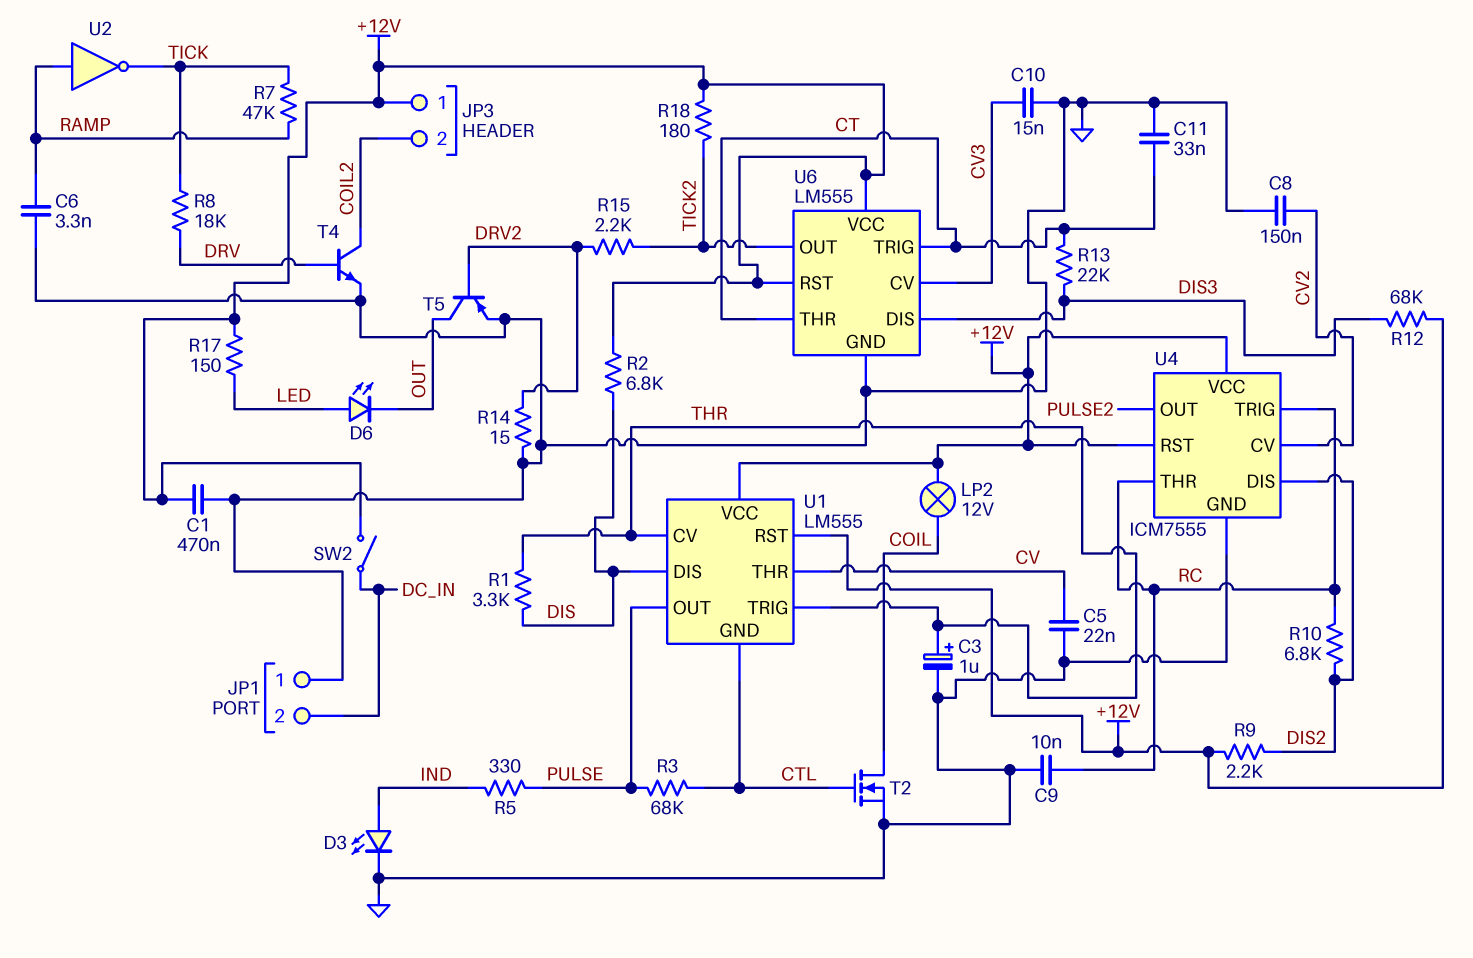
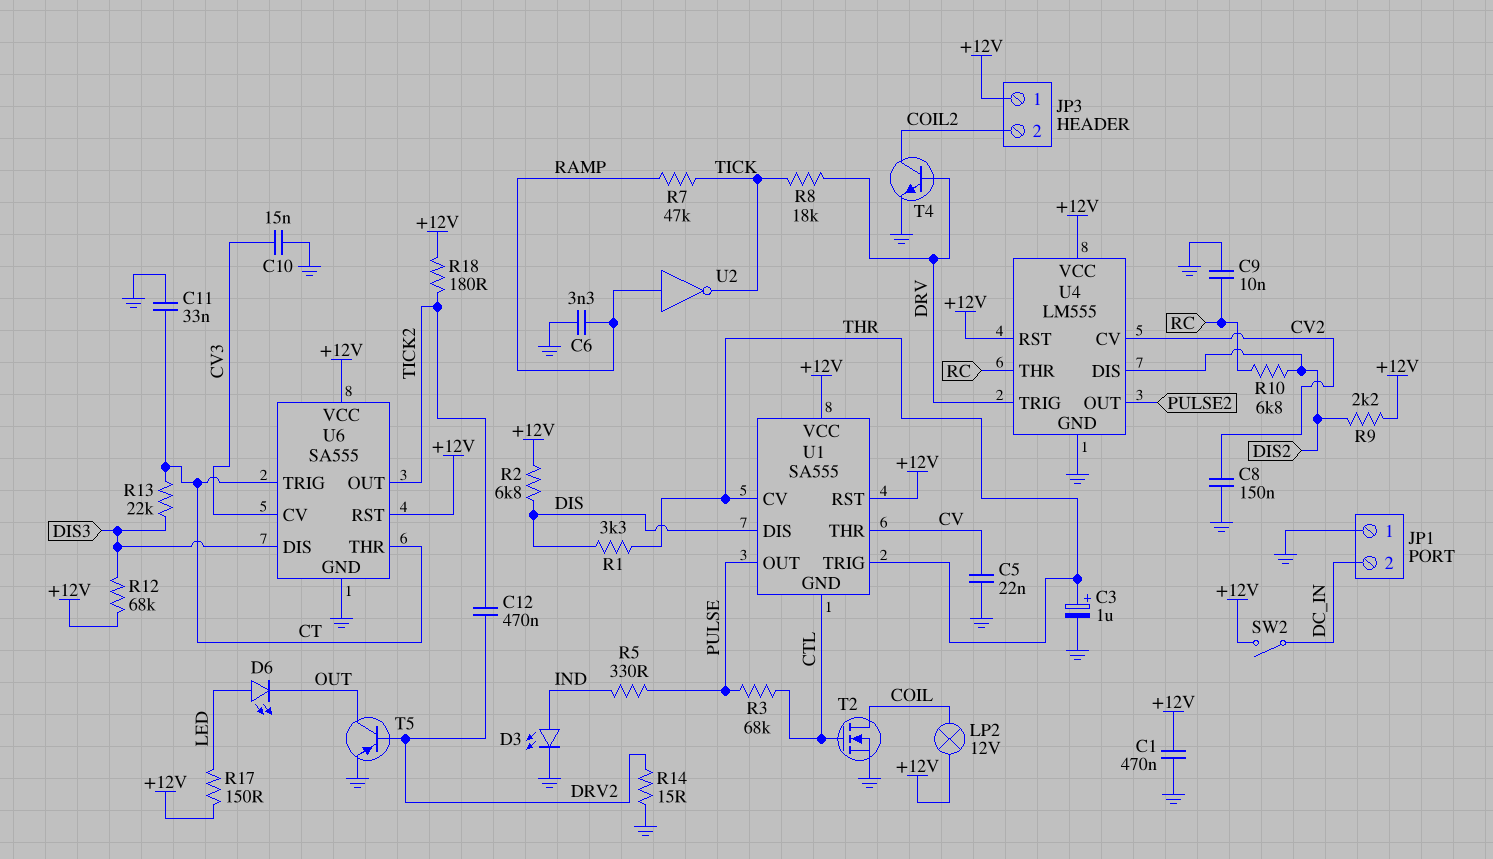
C12: none -> 470nF (DRV2, TICK2)
R15: 2.2k (DRV2, TICK2) -> none
U1: LM555 -> SA555
U4: ICM7555 -> LM555
U4 pin TRIG: RC -> DRV
U6: LM555 -> SA555

